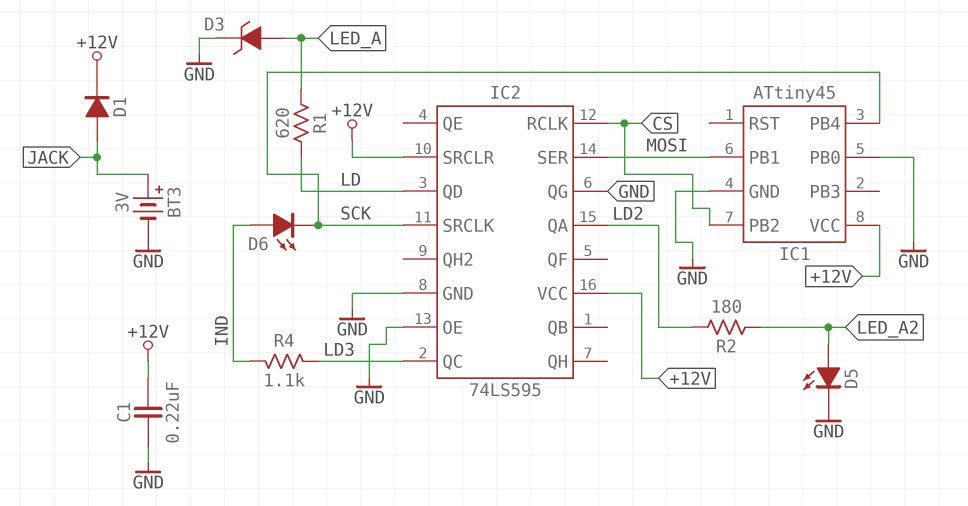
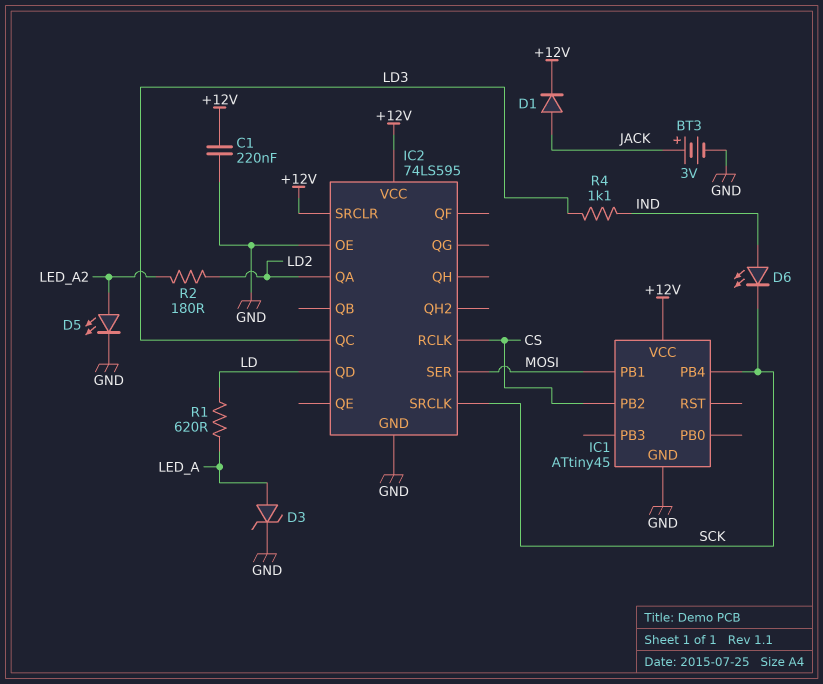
IC1 pin PB0: GND -> none
IC2 pin QG: GND -> none

